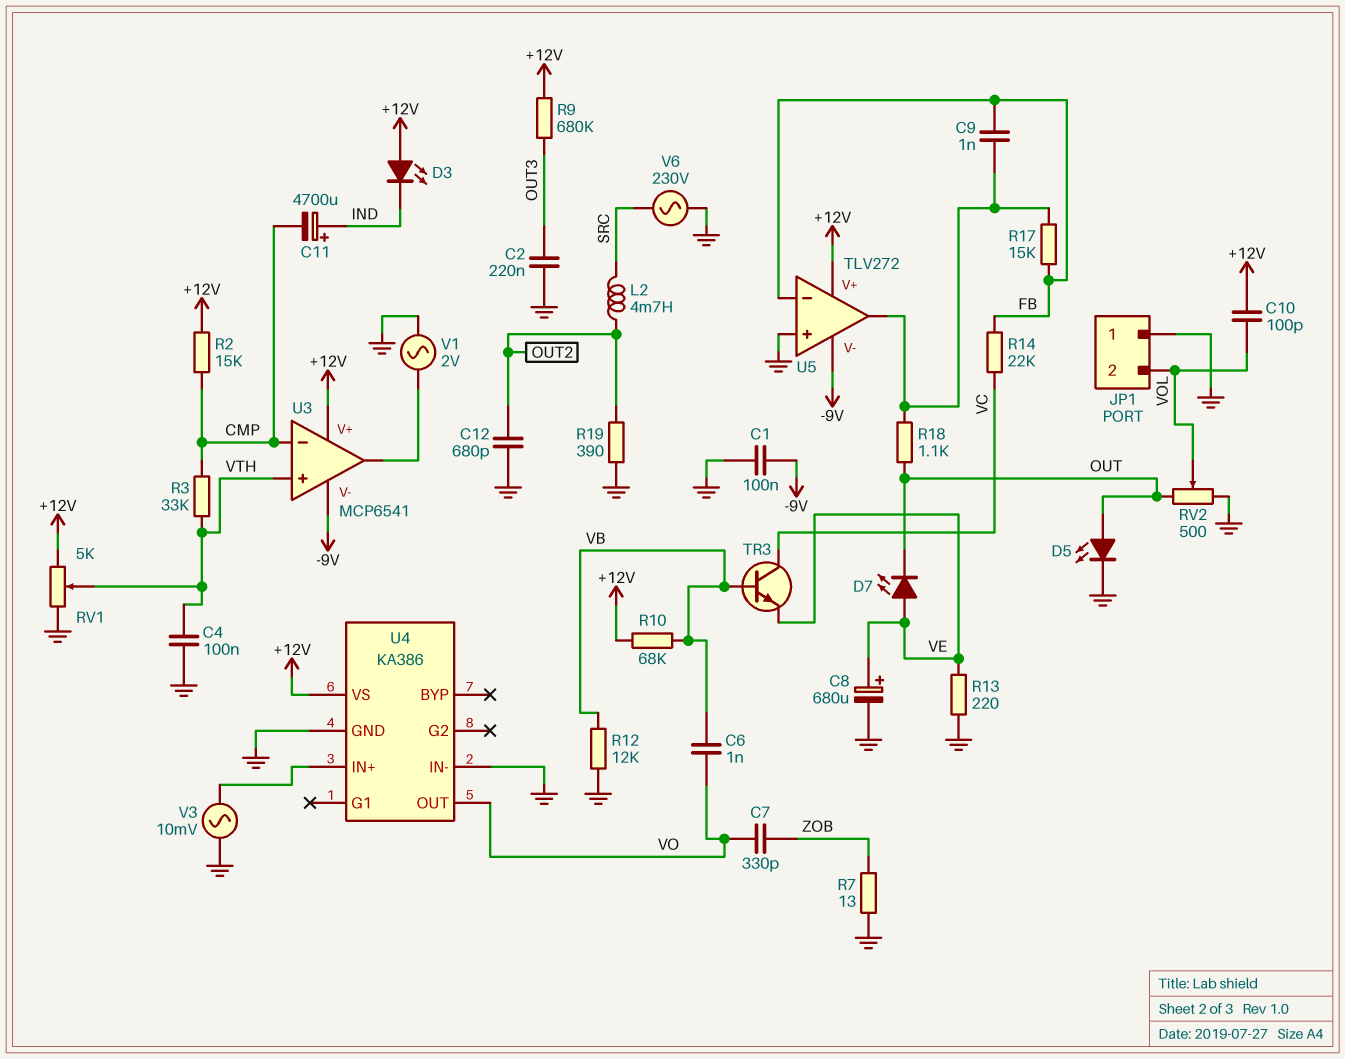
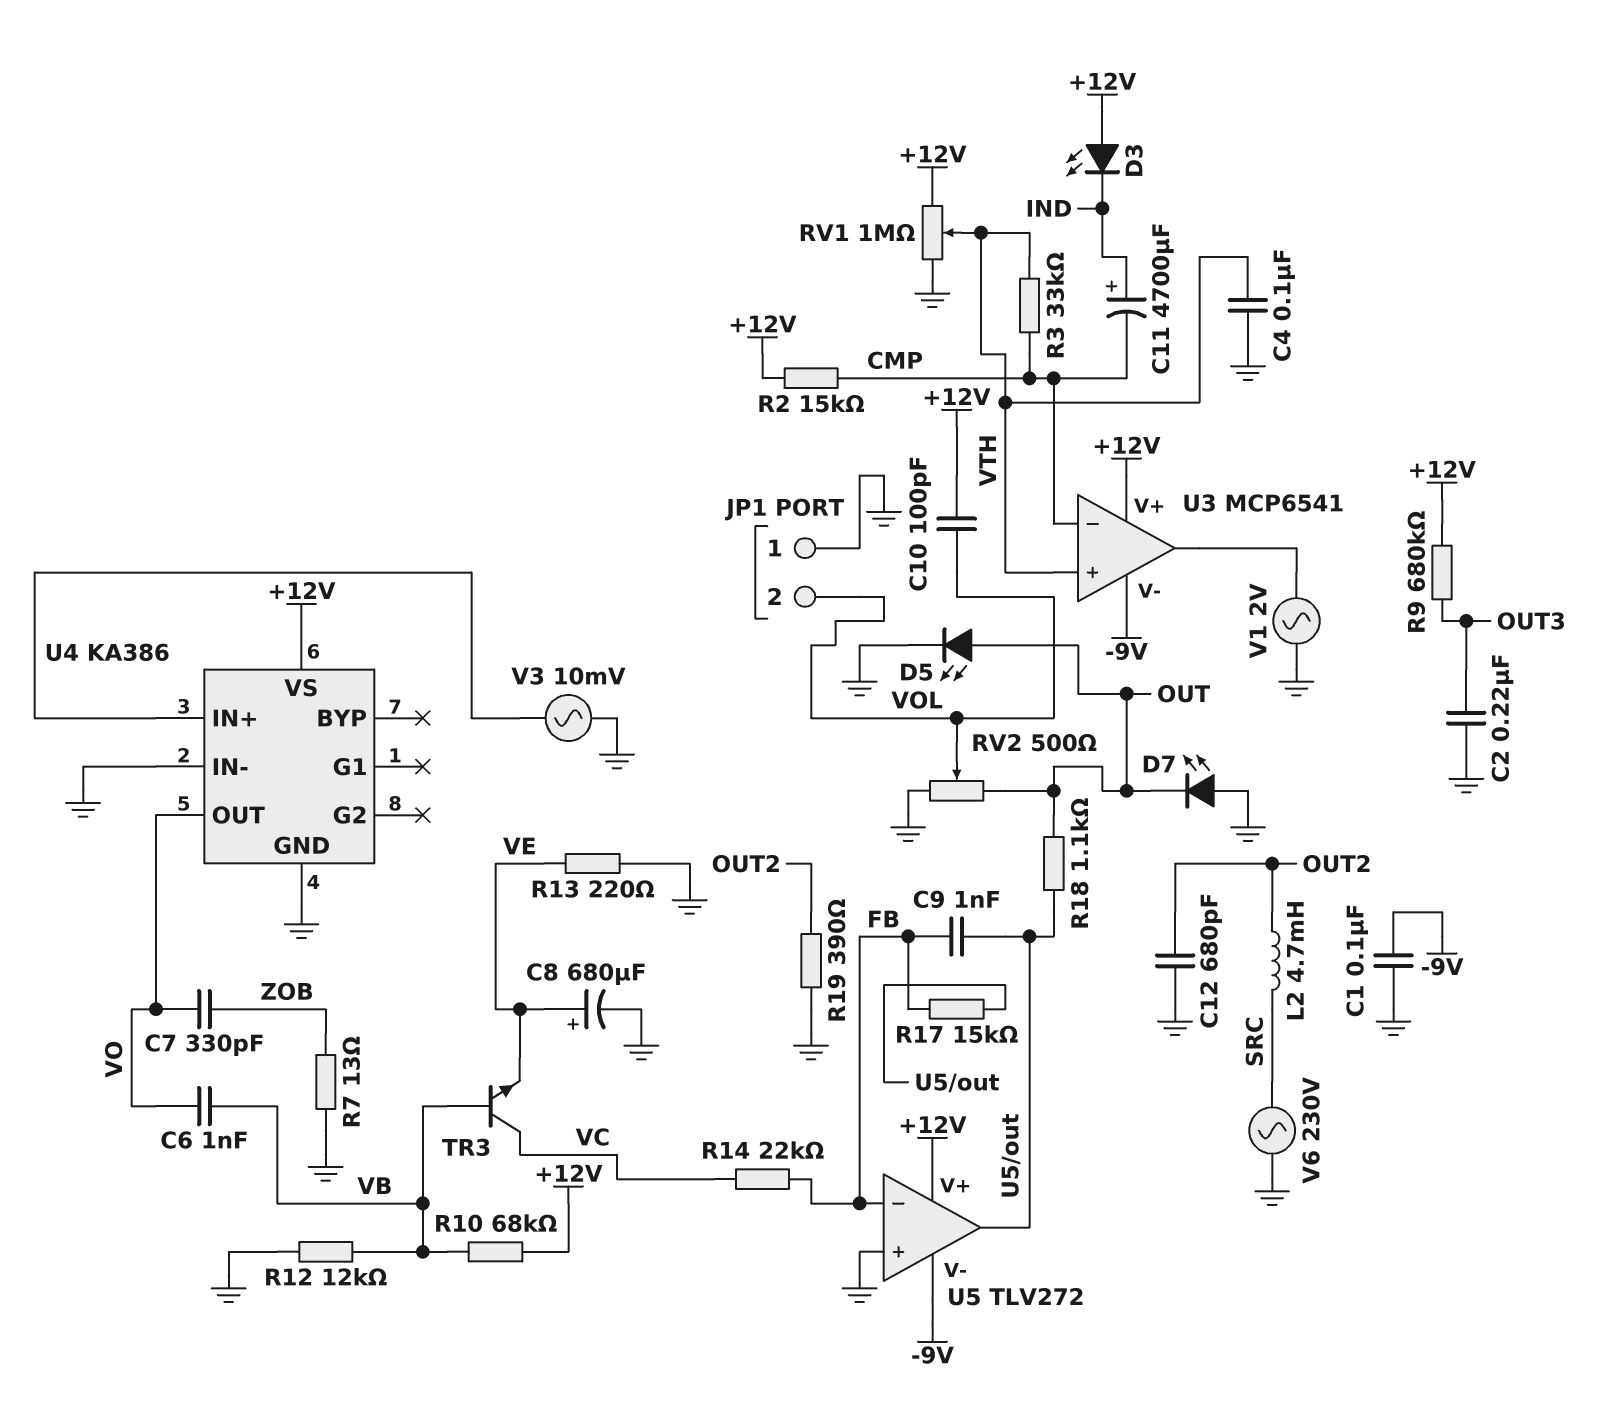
D7: LED (A VE, K OUT) -> LED (A GND, K OUT)
RV1: 5k (+12V, GND, wiper VTH) -> 1M (+12V, GND, wiper VTH)

